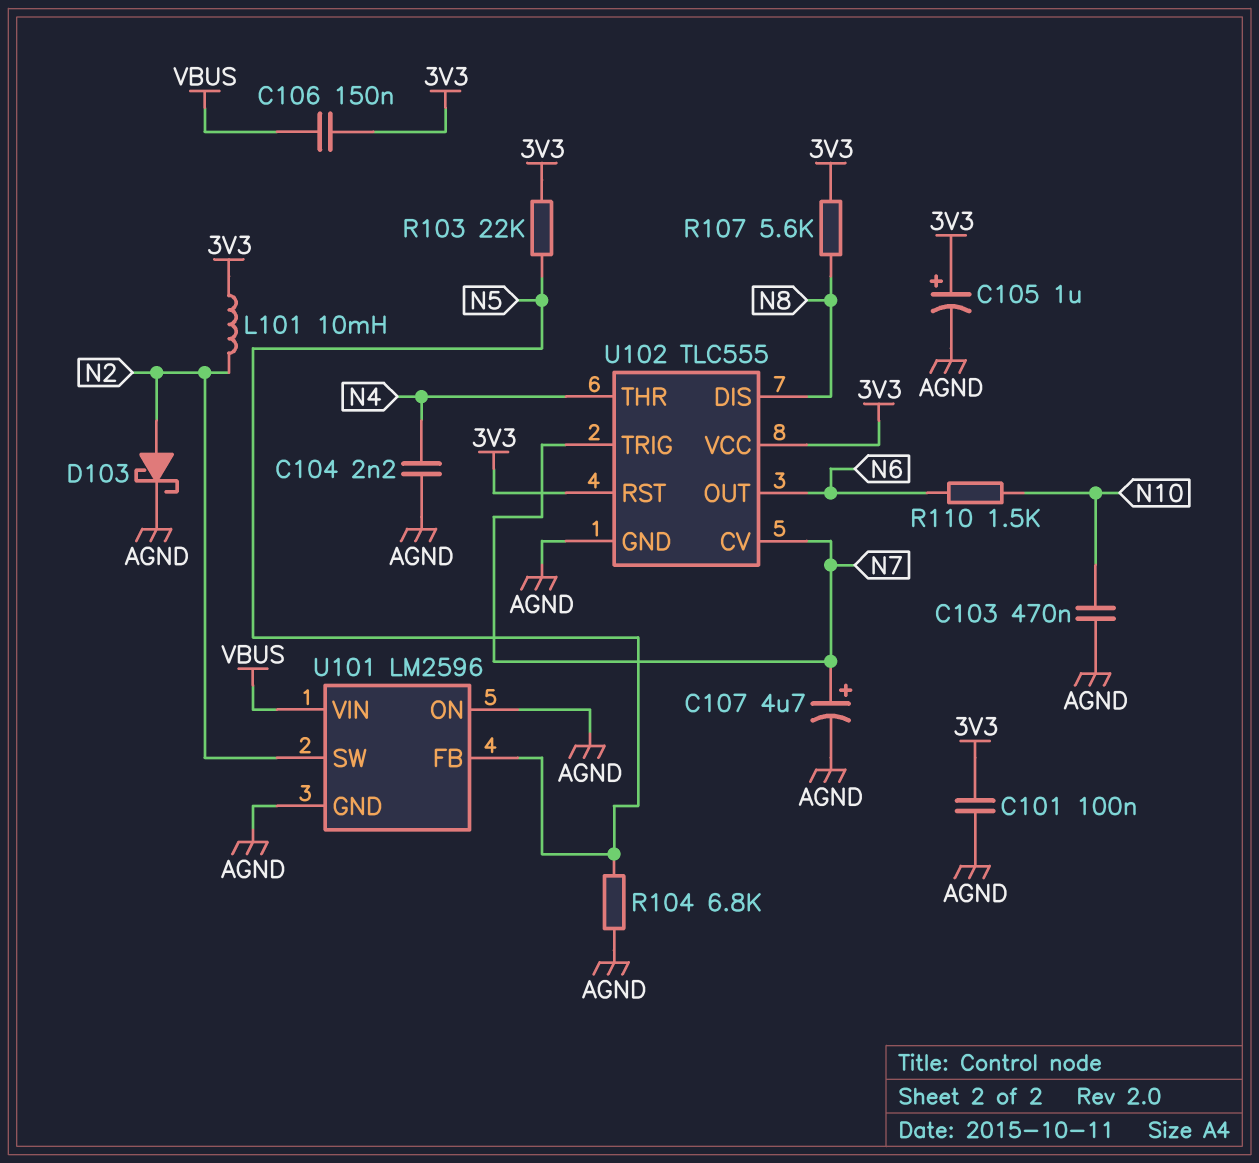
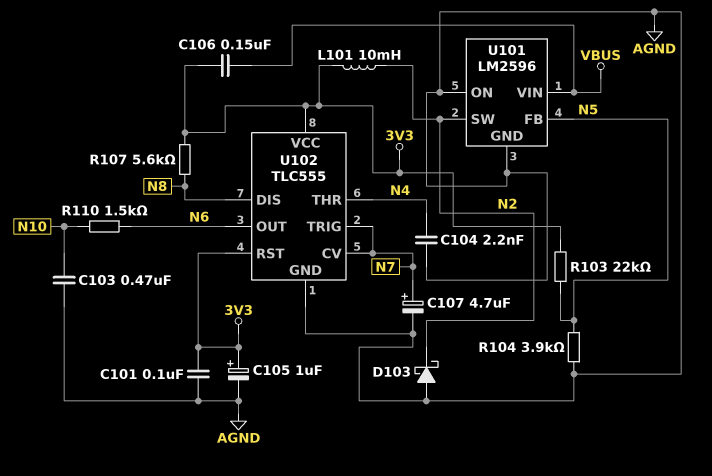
D103: schottky (A N2, K AGND) -> schottky (A AGND, K N2)
R104: 6.8k (AGND, N5) -> 3.9k (AGND, N5)

